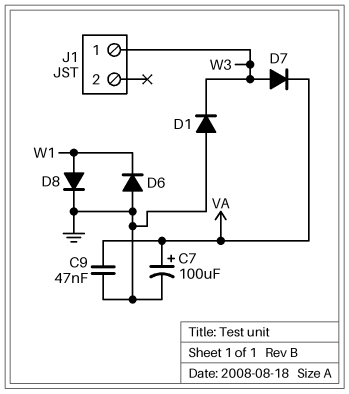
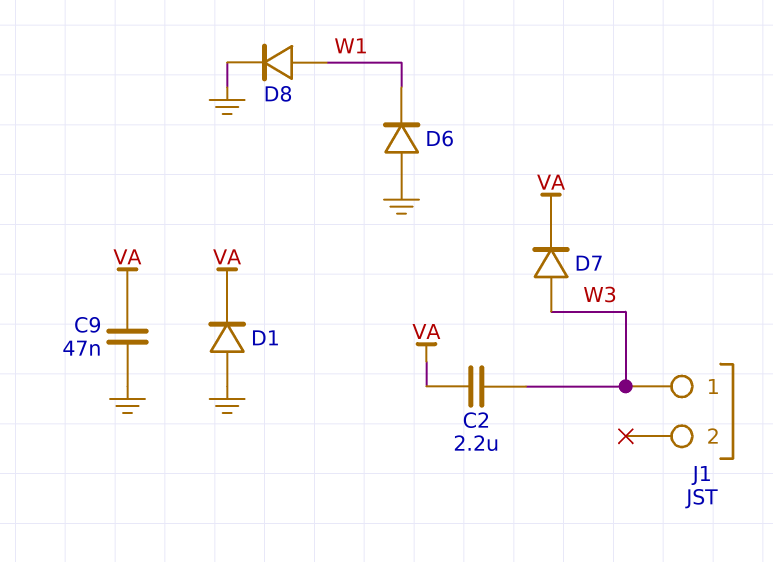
C2: none -> 2.2uF (VA, W3)
C7: 100uF (plus VA, minus GND) -> none
D1: diode (A GND, K W3) -> diode (A GND, K VA)

